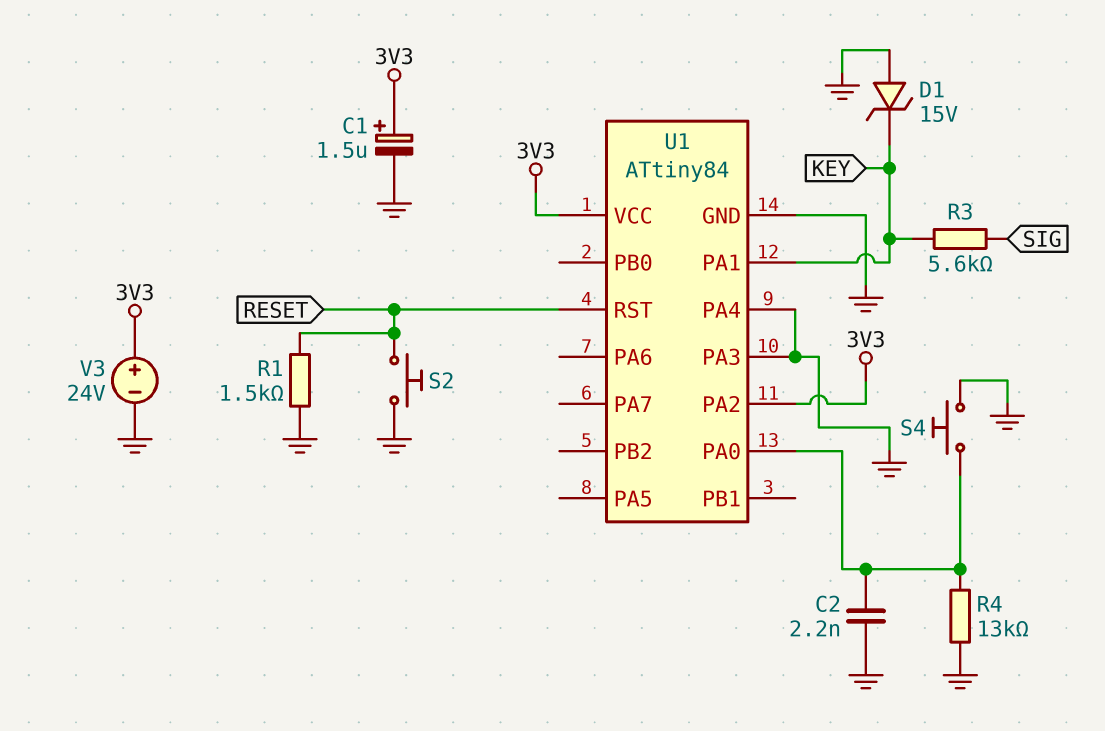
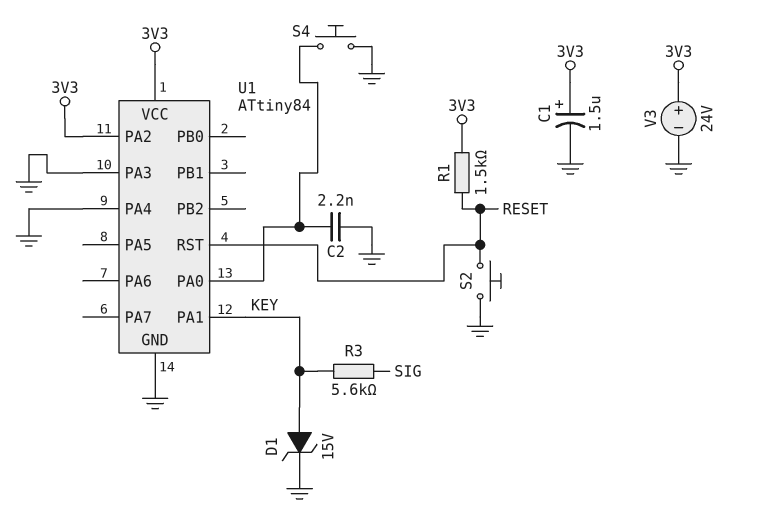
D1: zener 15V (A GND, K KEY) -> zener 15V (A KEY, K GND)
R1: 1.5k (GND, RESET) -> 1.5k (3V3, RESET)
R4: 13k (GND, U1/PA0) -> none

